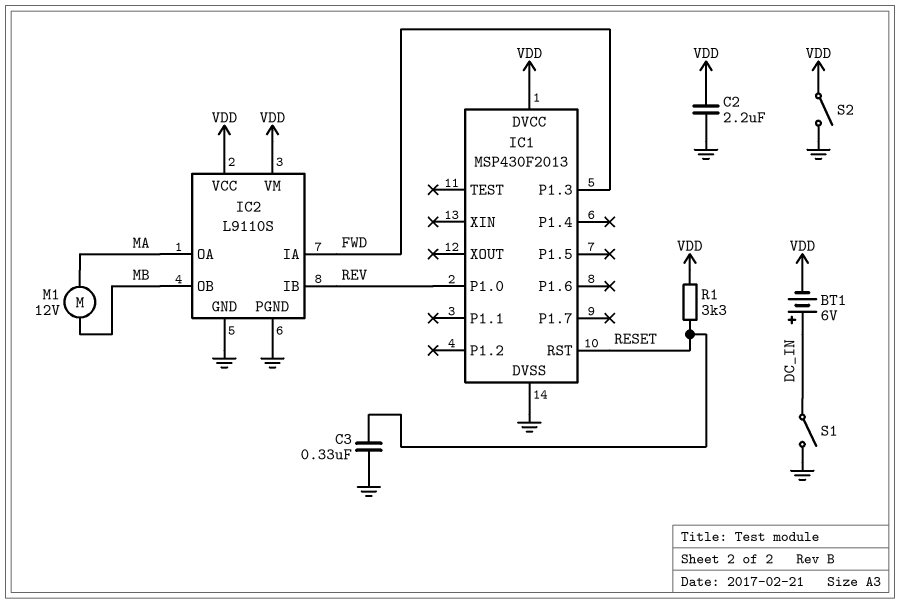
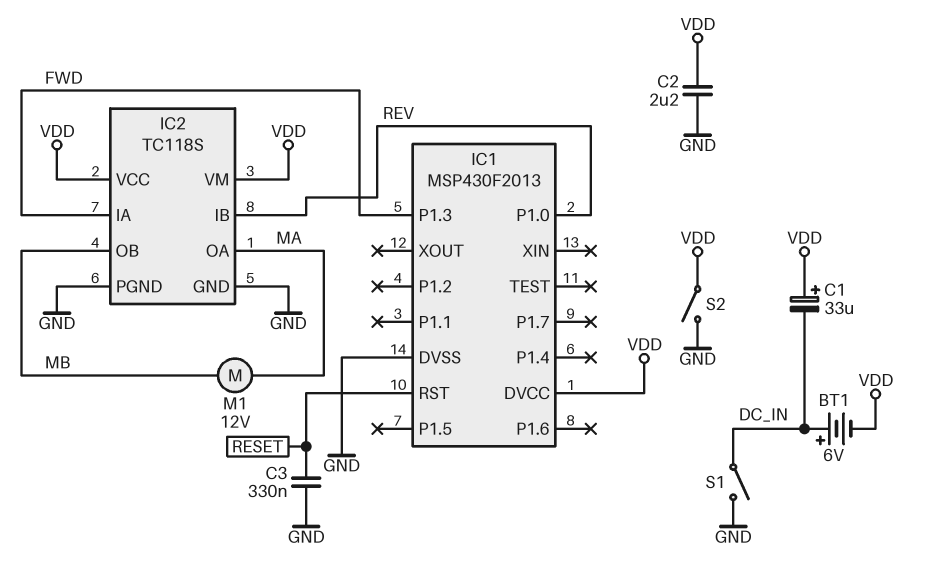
C1: none -> 33uF (plus VDD, minus DC_IN)
IC2: L9110S -> TC118S
R1: 3.3k (RESET, VDD) -> none

